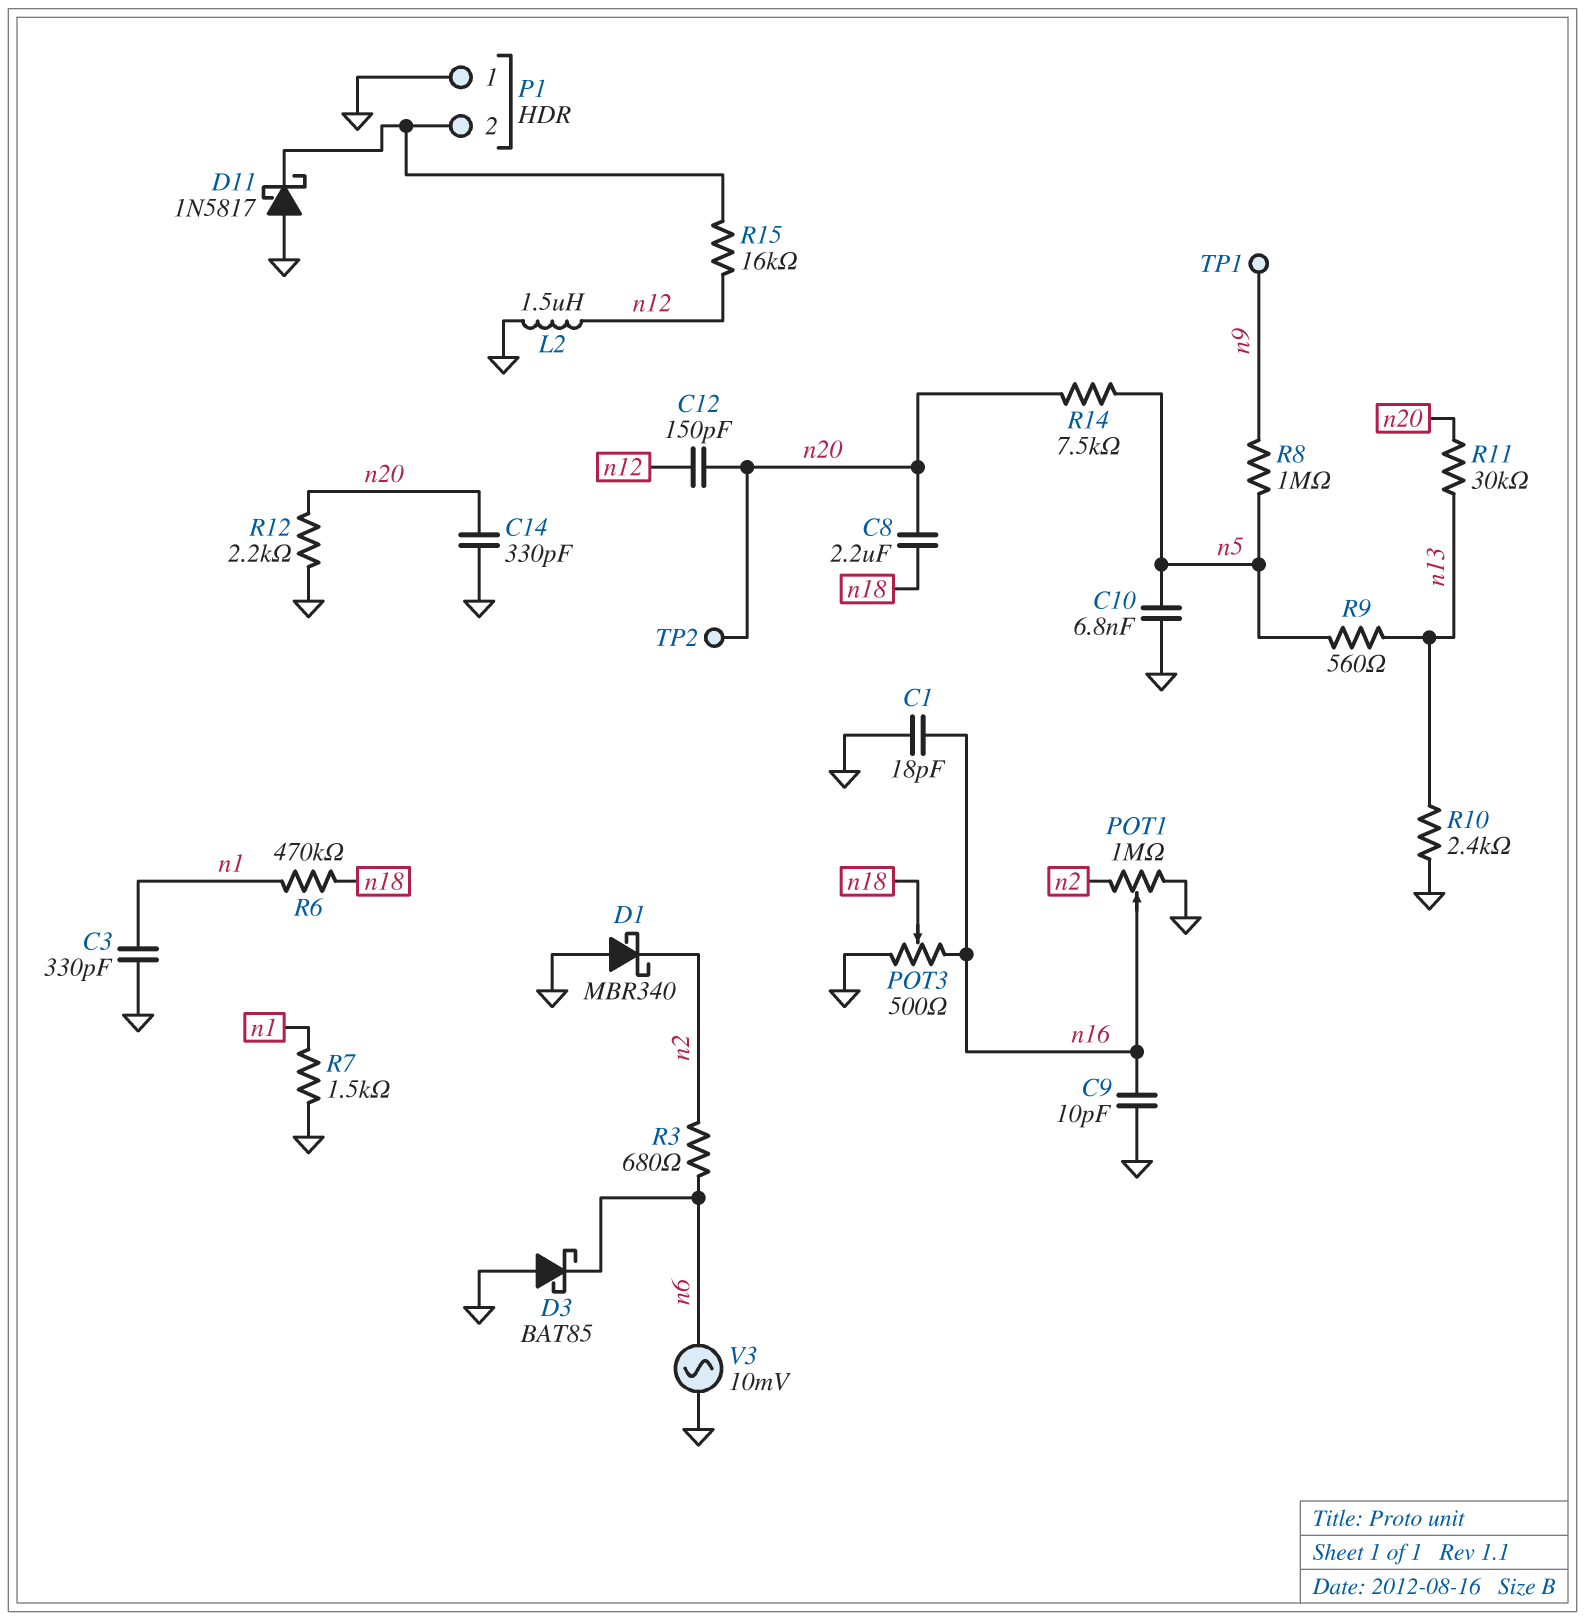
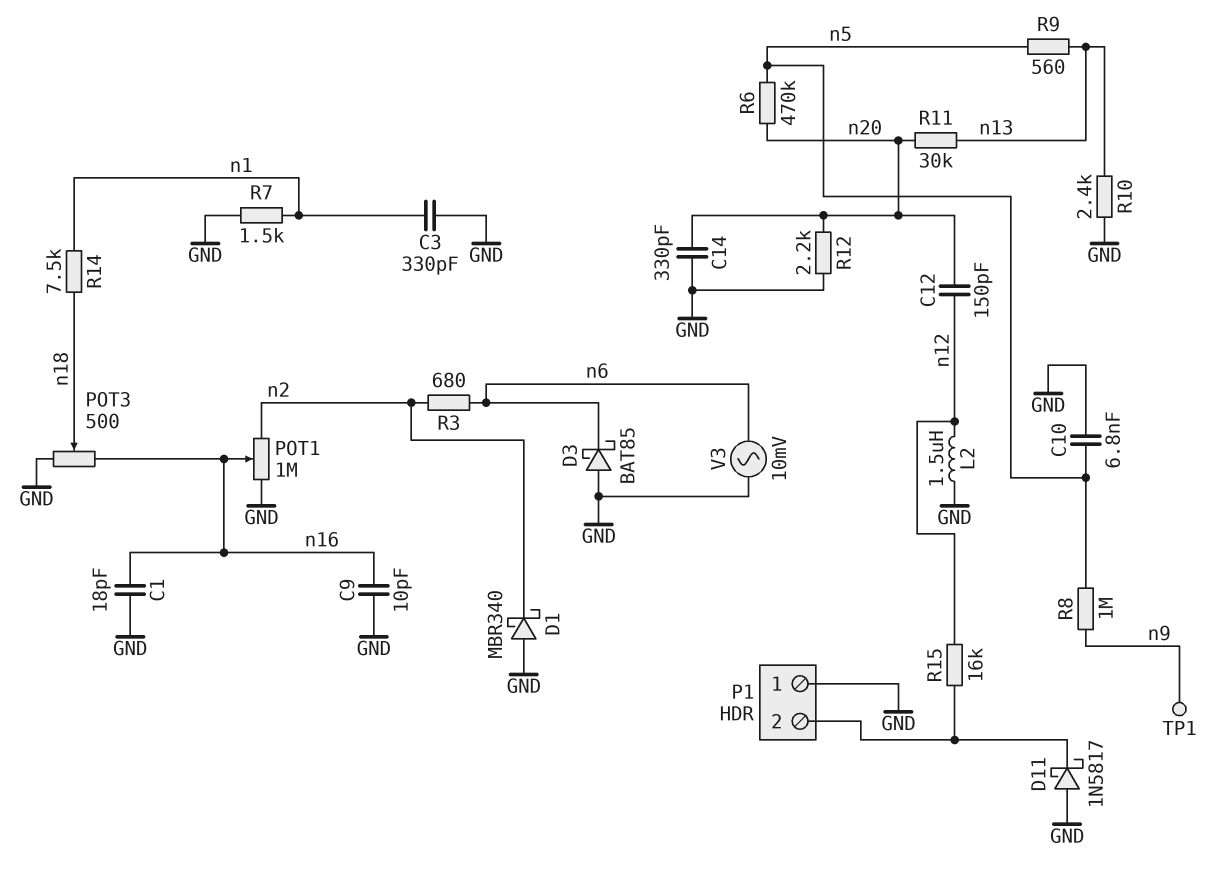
C8: 2.2uF (n18, n20) -> none
R6: 470k (n1, n18) -> 470k (n5, n20)
R14: 7.5k (n5, n20) -> 7.5k (n1, n18)
TP2: test point (n20) -> none

